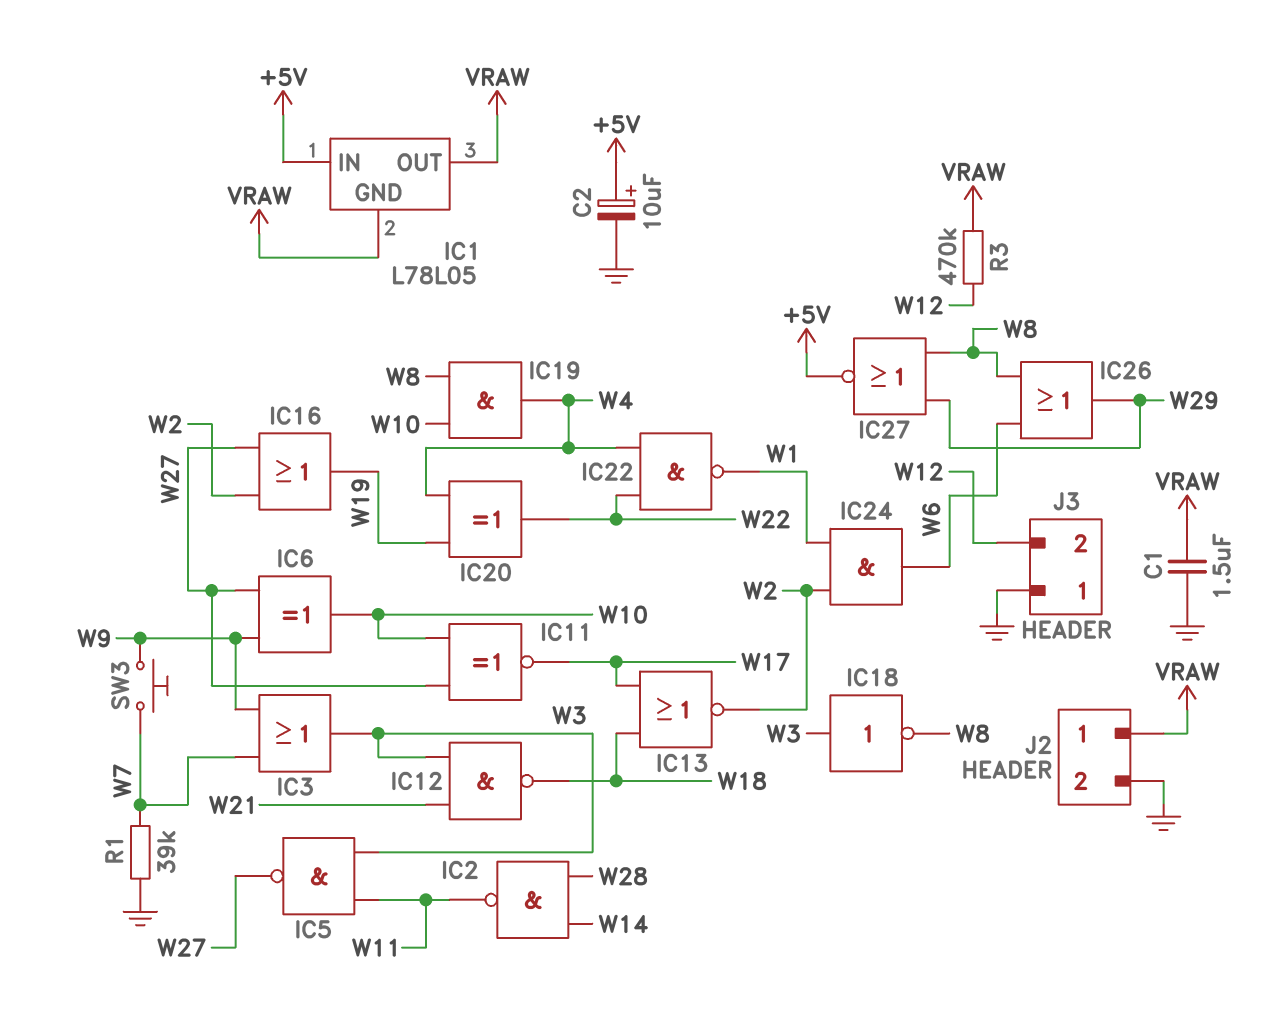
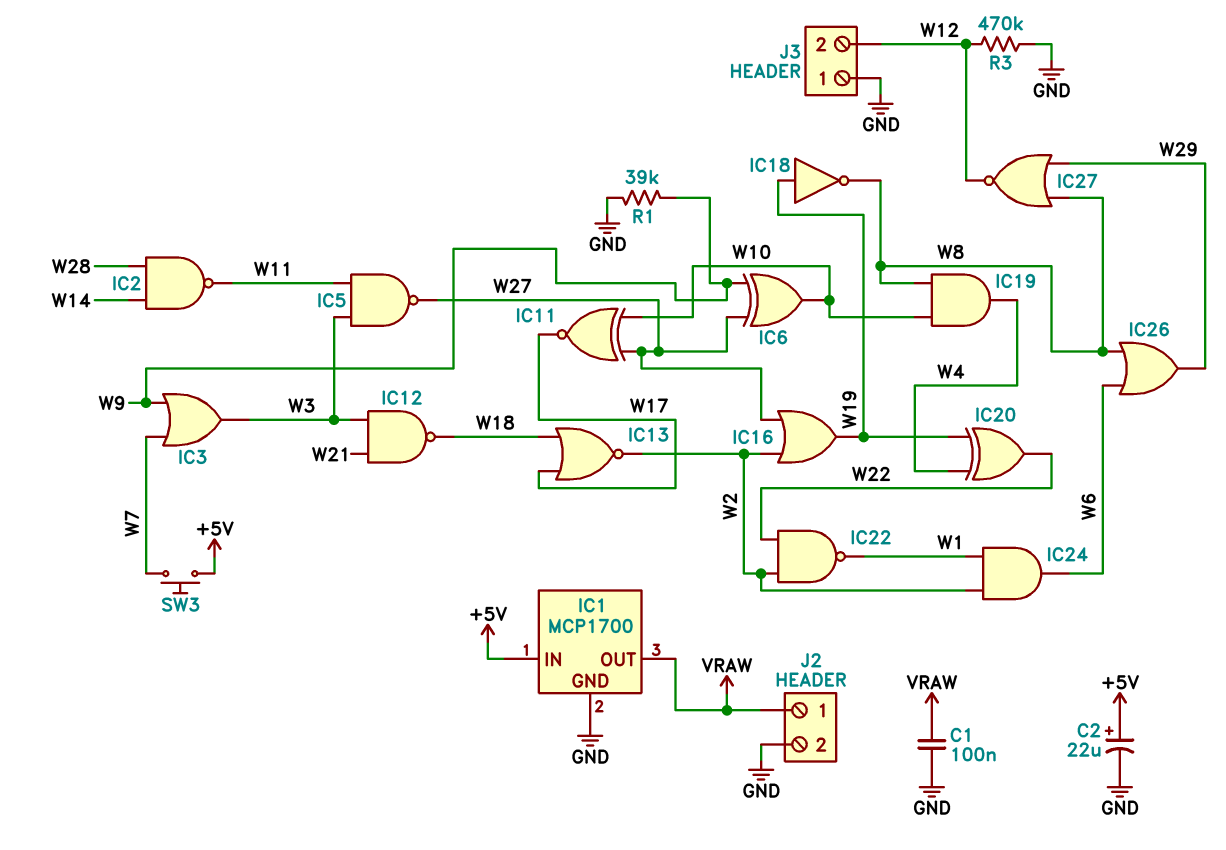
C1: 1.5uF (GND, VRAW) -> 100nF (GND, VRAW)
C2: 10uF (plus +5V, minus GND) -> 22uF (plus +5V, minus GND)
IC1: L78L05 -> MCP1700
IC1 pin GND: VRAW -> GND
IC18: NOT (in W3, out W8) -> NOT (in W19, out W8)
IC22: NAND (in W4, in W22, out W1) -> NAND (in W2, in W22, out W1)
IC27: NOR (in W8, in W29, out +5V) -> NOR (in W8, in W29, out W12)
R1: 39k (GND, W7) -> 39k (GND, W9)
R3: 470k (VRAW, W12) -> 470k (GND, W12)
SW3: button (W7, W9) -> button (+5V, W7)

